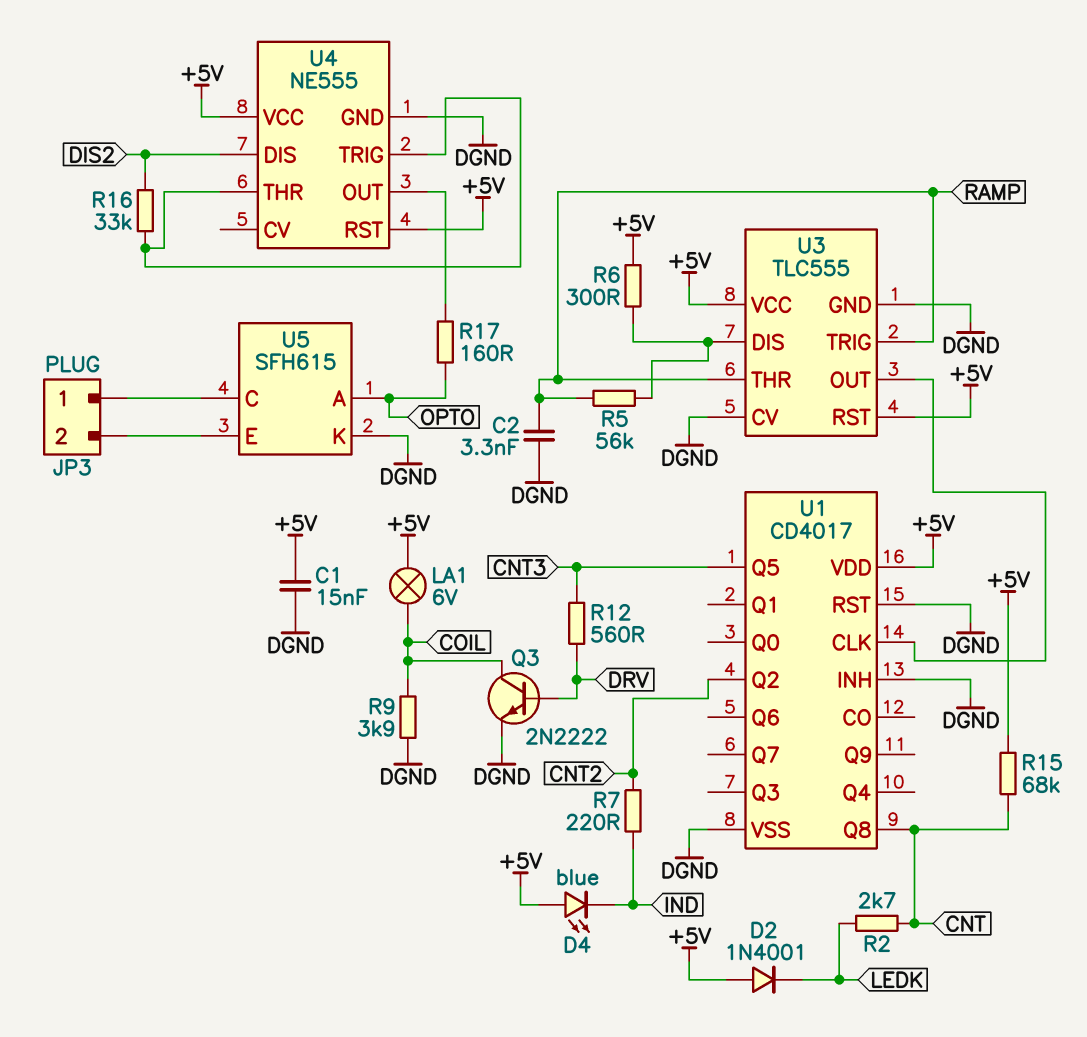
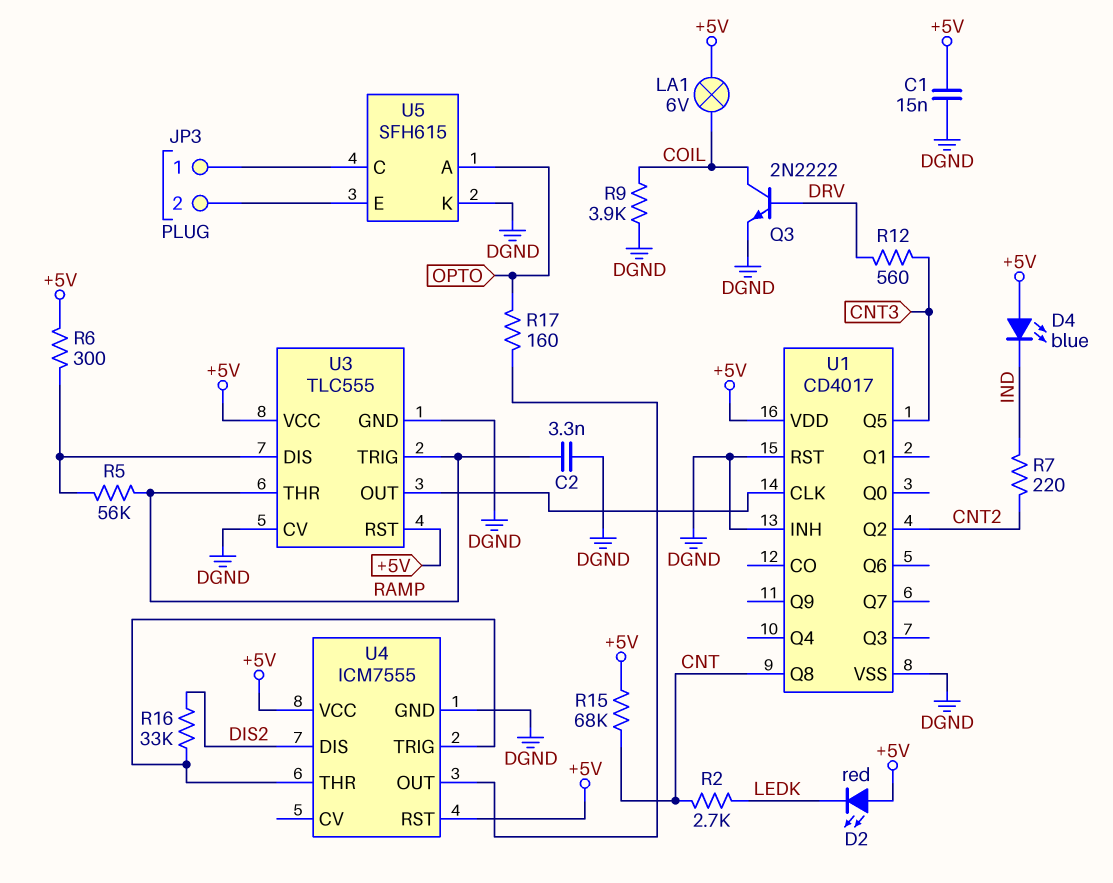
D2: diode 1N4001 (A +5V, K LEDK) -> LED red (A +5V, K LEDK)
U4: NE555 -> ICM7555

